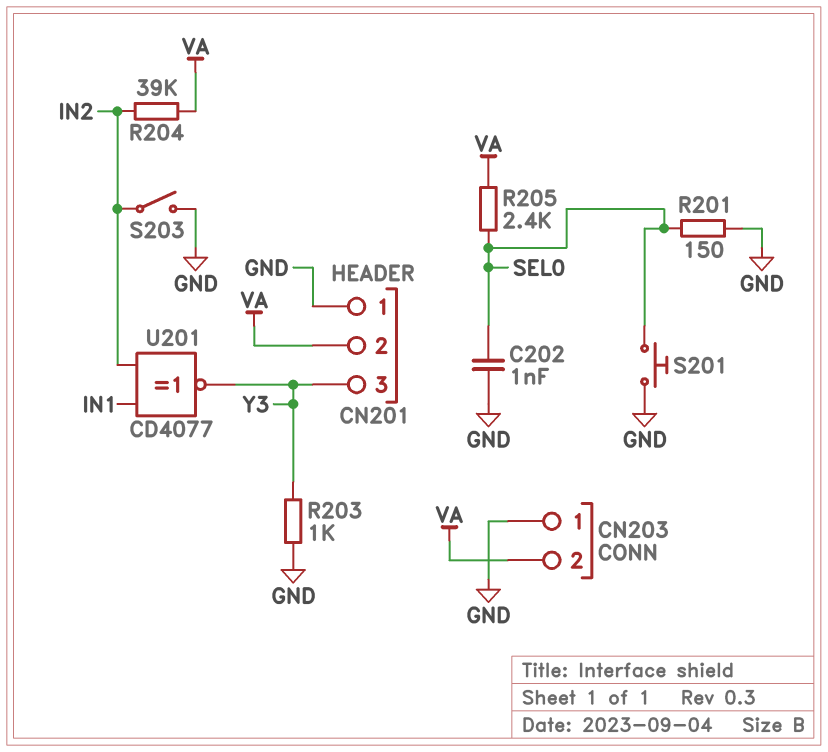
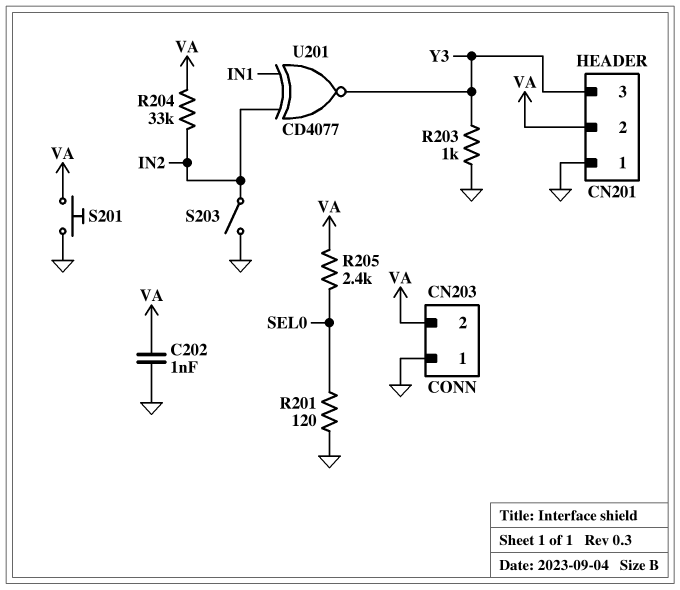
C202: 1nF (GND, SEL0) -> 1nF (GND, VA)
R201: 150 (GND, SEL0) -> 120 (GND, SEL0)
R204: 39k (IN2, VA) -> 33k (IN2, VA)
S201: button (GND, SEL0) -> button (GND, VA)

